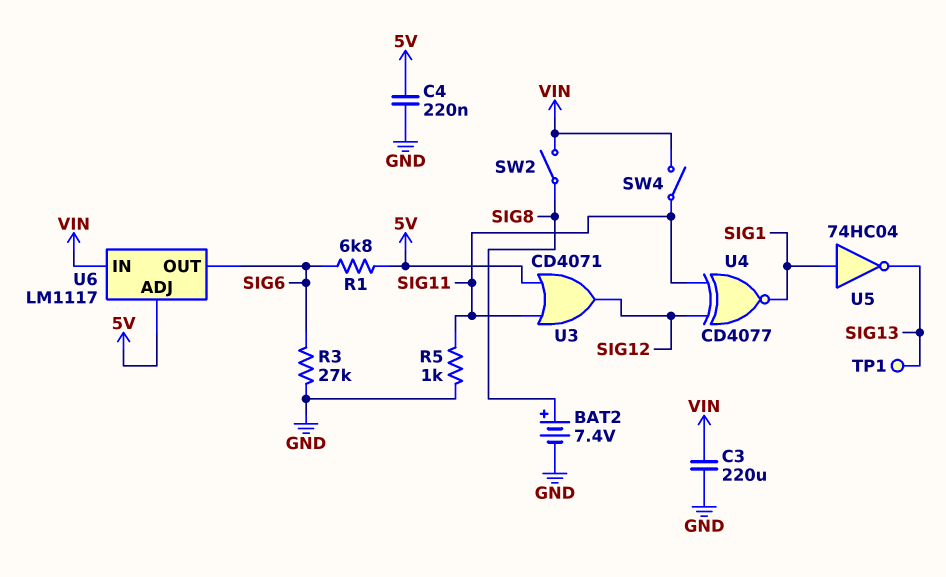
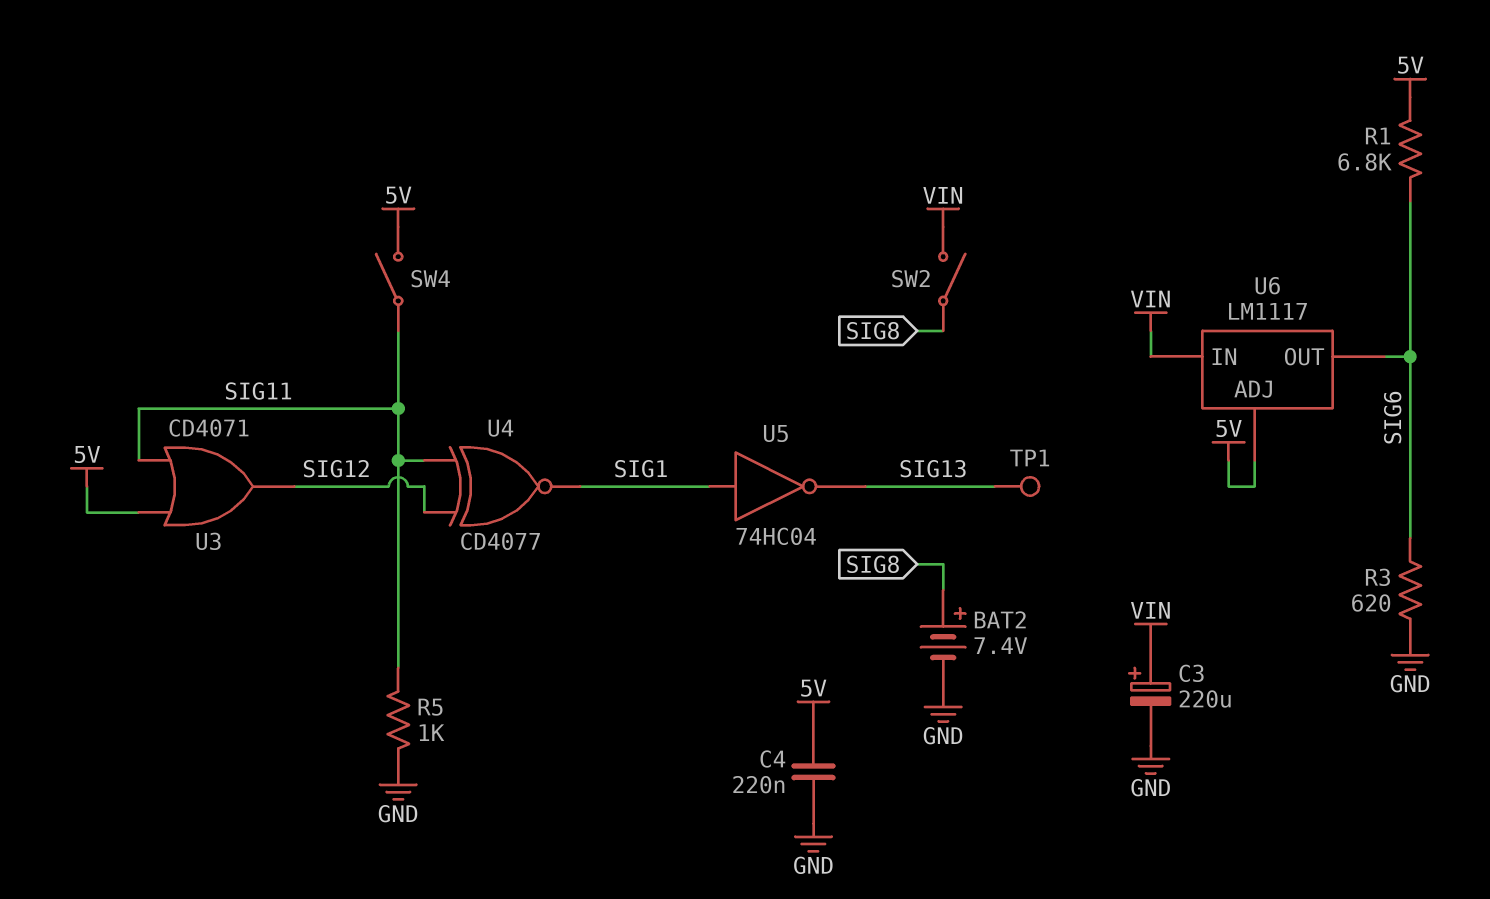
C3: 220uF (GND, VIN) -> 220uF (plus VIN, minus GND)
R3: 27k (GND, SIG6) -> 620 (GND, SIG6)
SW4: switch (SIG11, VIN) -> switch (5V, SIG11)

